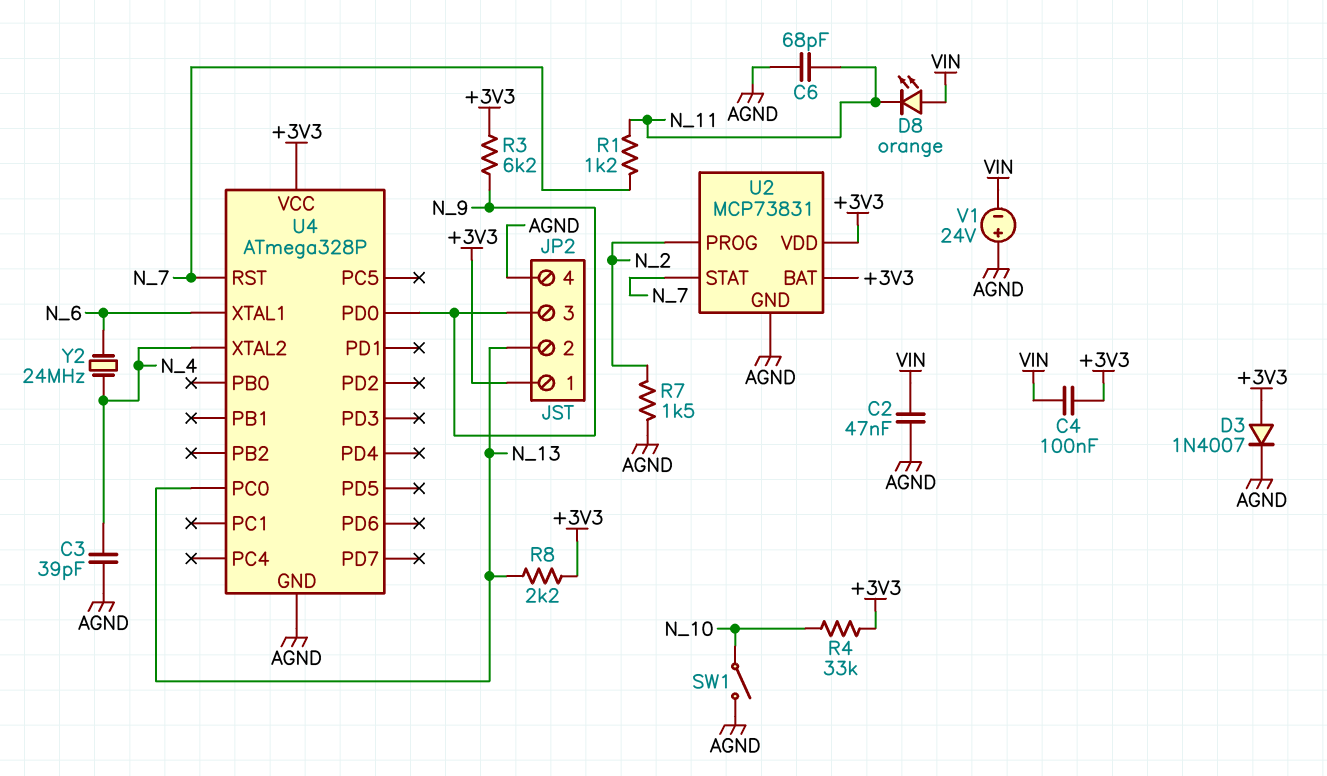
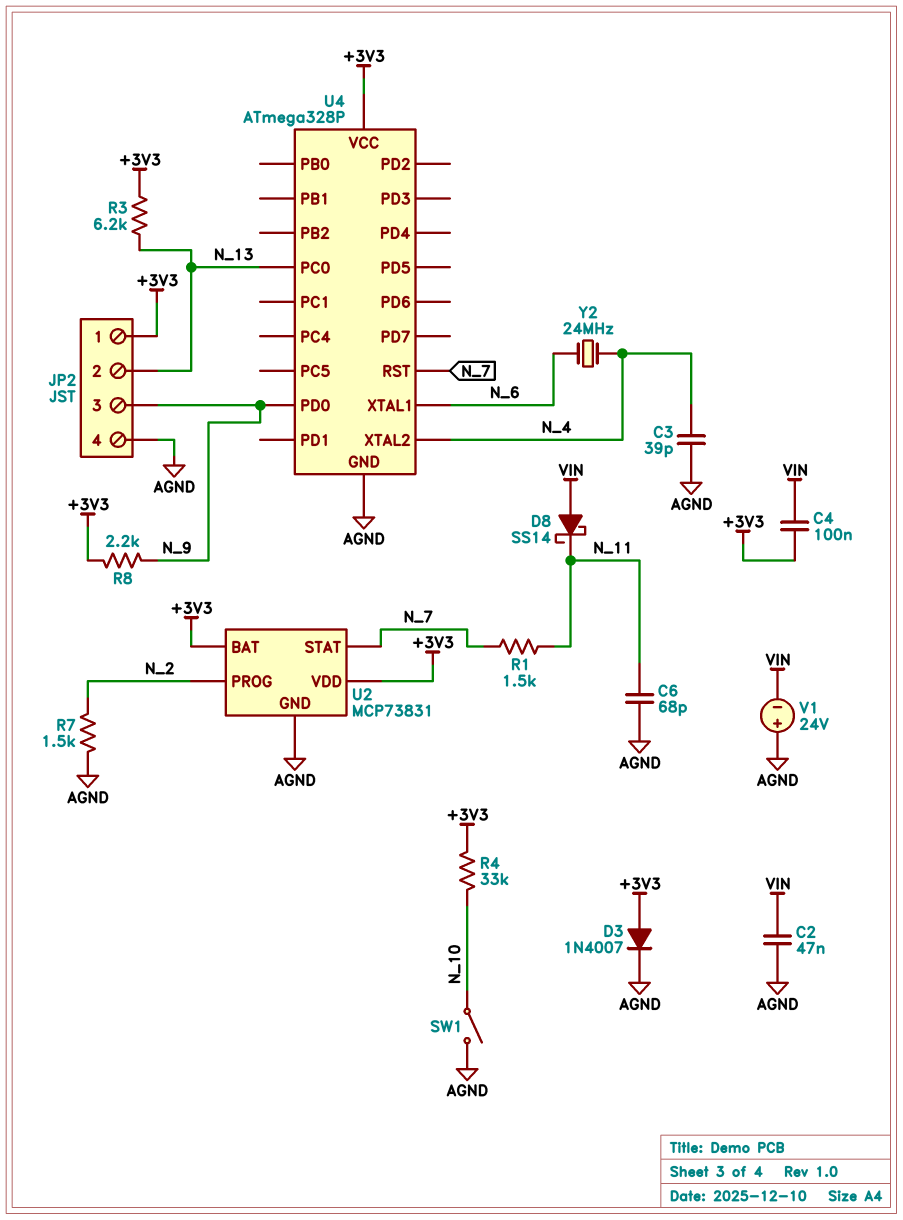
D8: LED orange (A VIN, K N_11) -> schottky SS14 (A VIN, K N_11)
R1: 1.2k (N_7, N_11) -> 1.5k (N_7, N_11)
R3: 6.2k (+3V3, N_9) -> 6.2k (+3V3, N_13)
R8: 2.2k (+3V3, N_13) -> 2.2k (+3V3, N_9)

